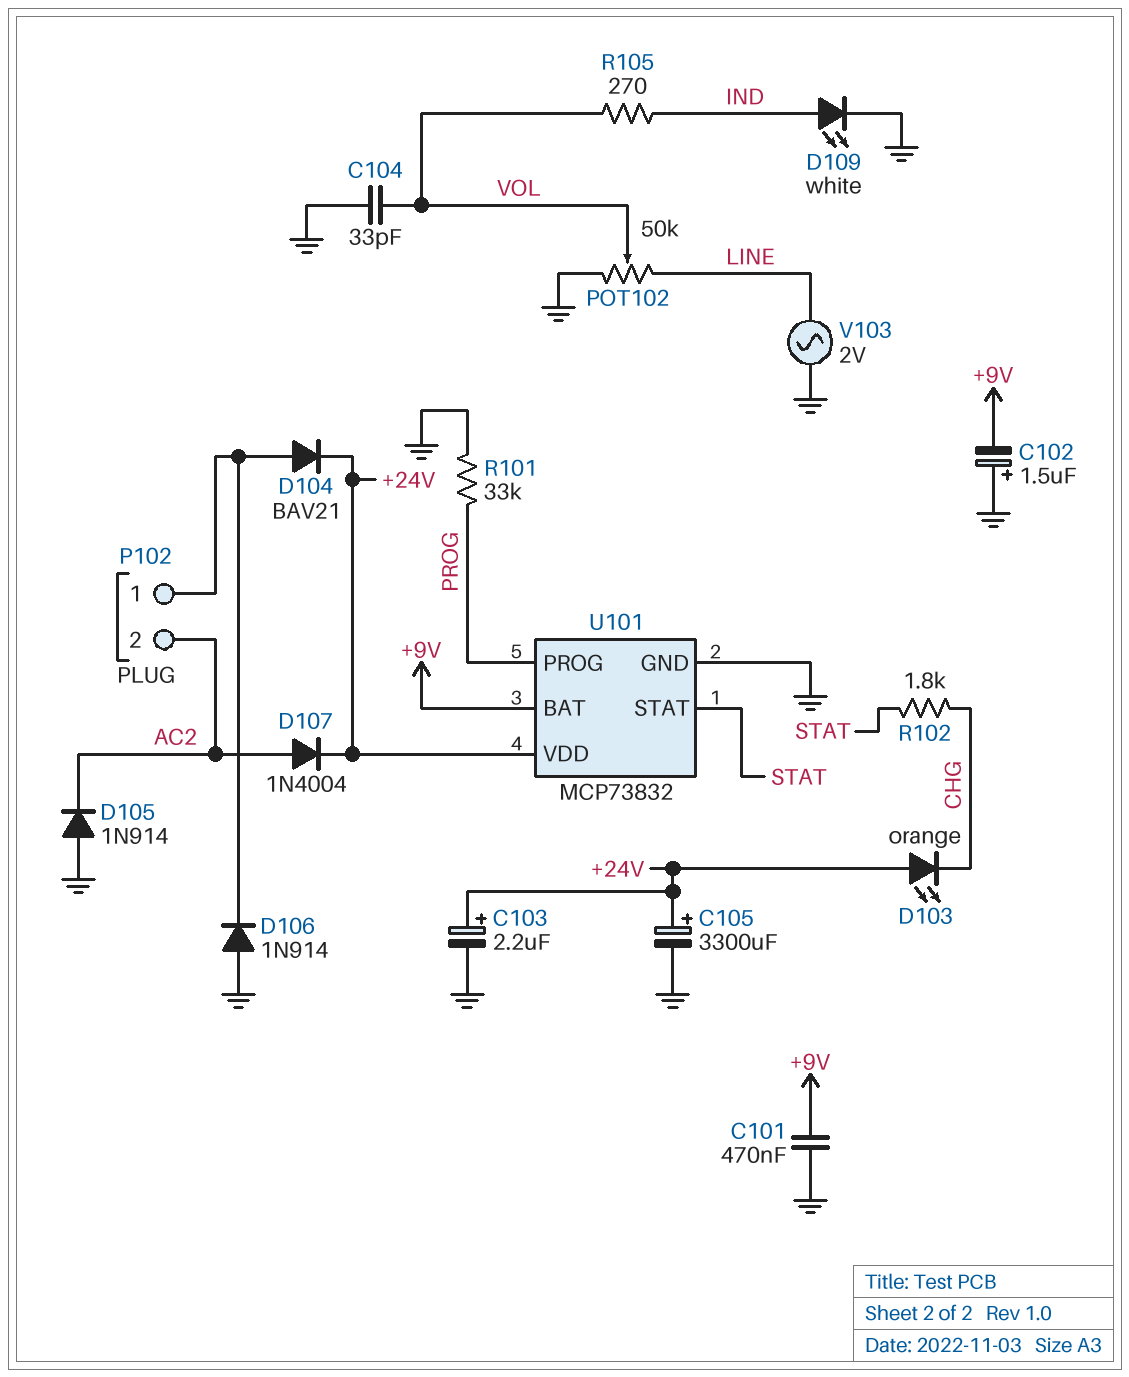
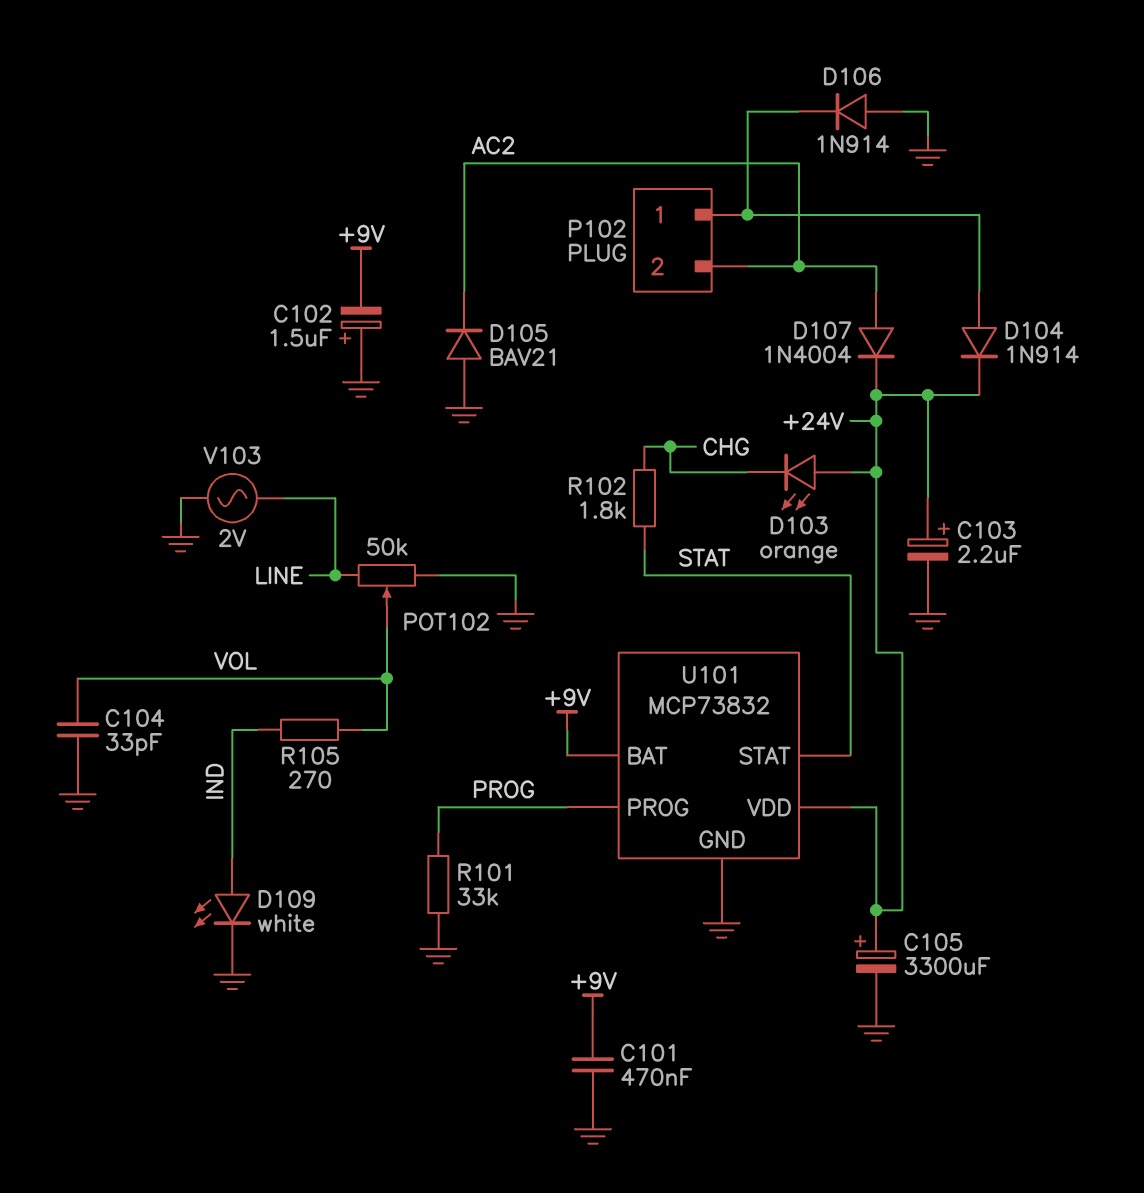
D104: diode BAV21 (A P102/1, K +24V) -> diode 1N914 (A P102/1, K +24V)
D105: diode 1N914 (A GND, K AC2) -> diode BAV21 (A GND, K AC2)

